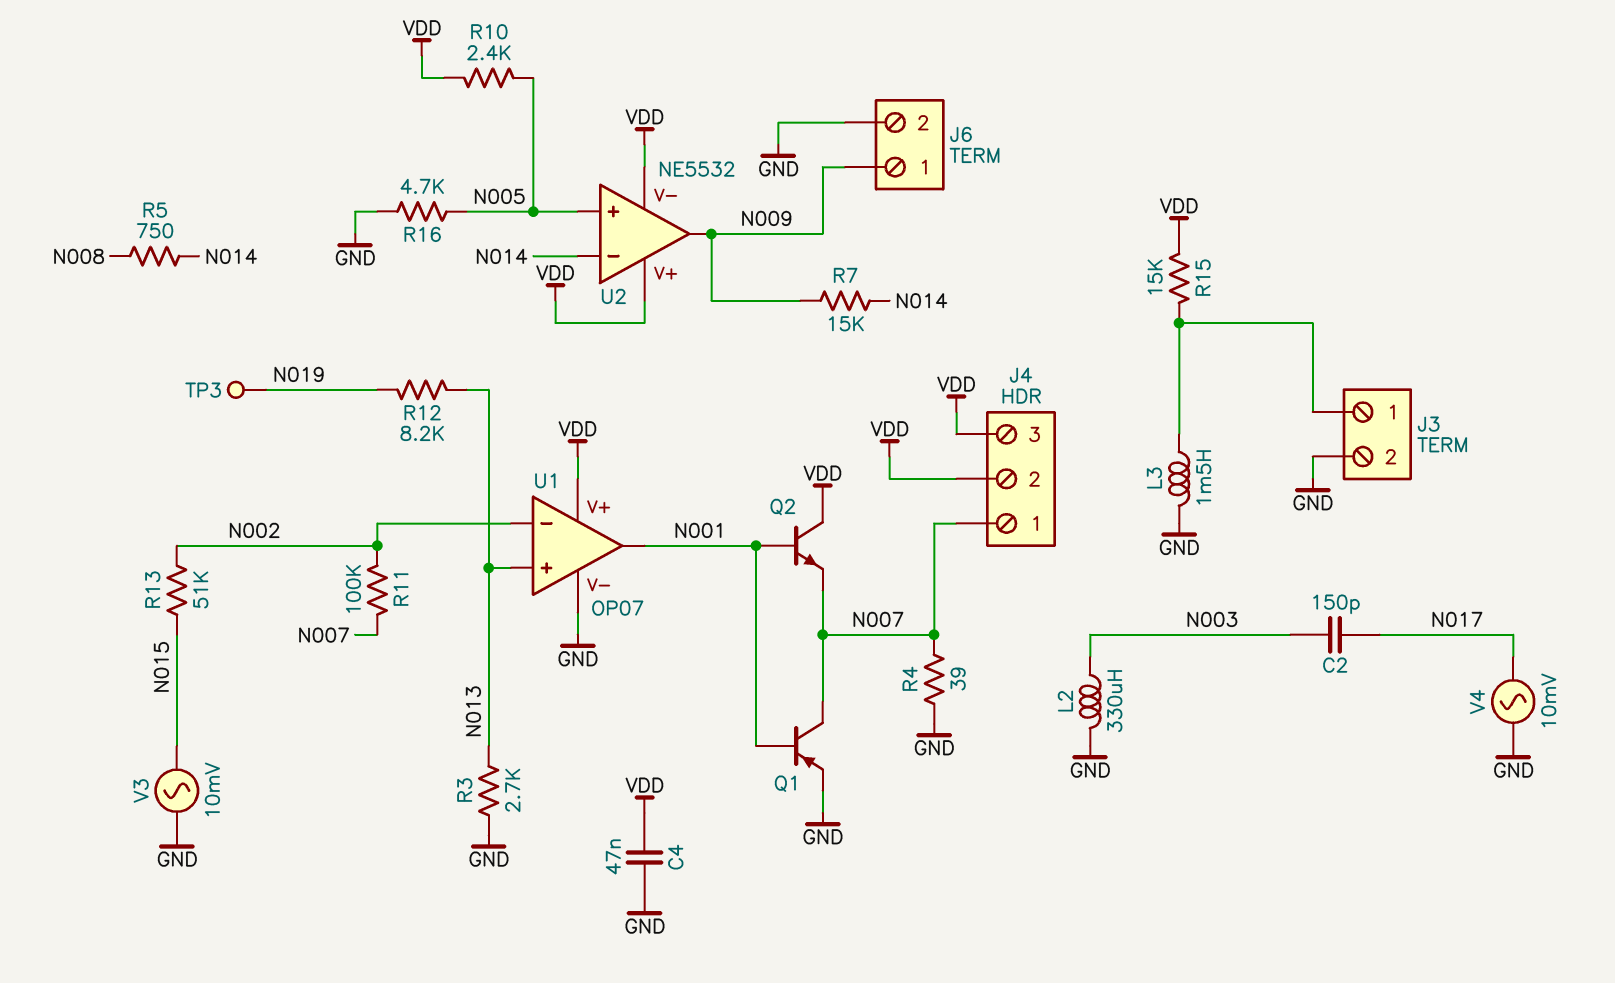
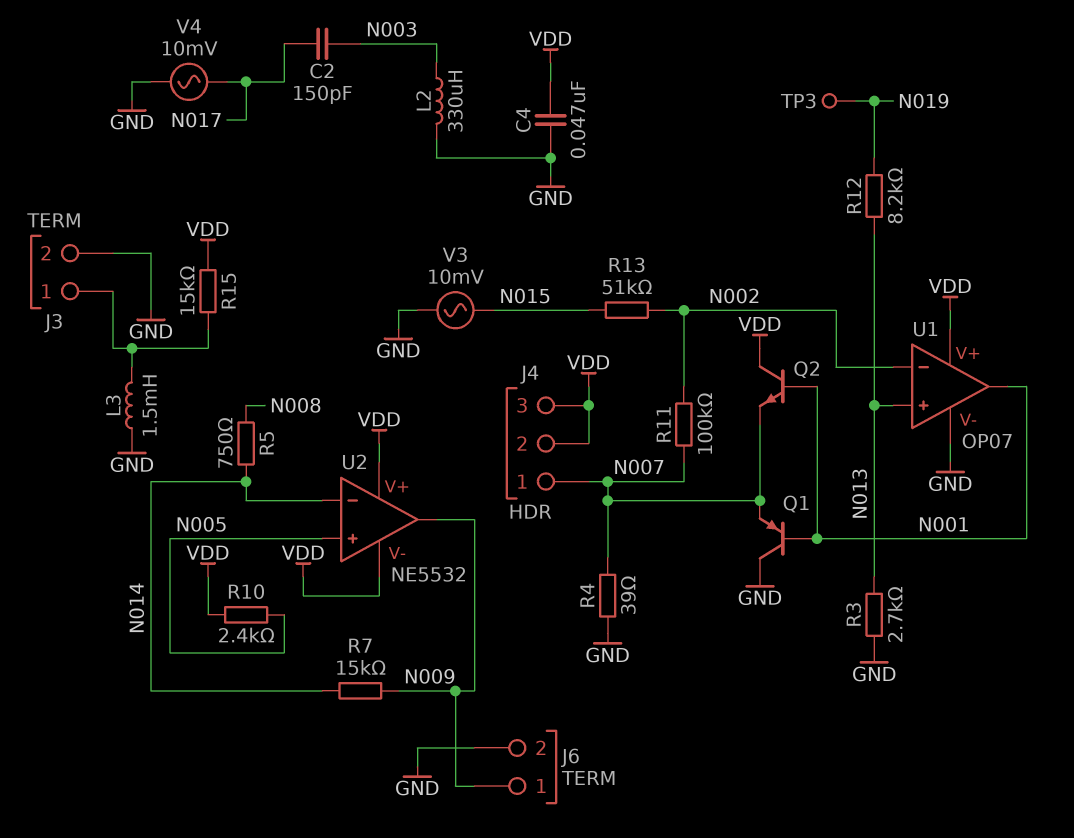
Q1: PNP (B N001, C N007, E GND) -> PNP (B N001, C GND, E N007)
R16: 4.7k (GND, N005) -> none

